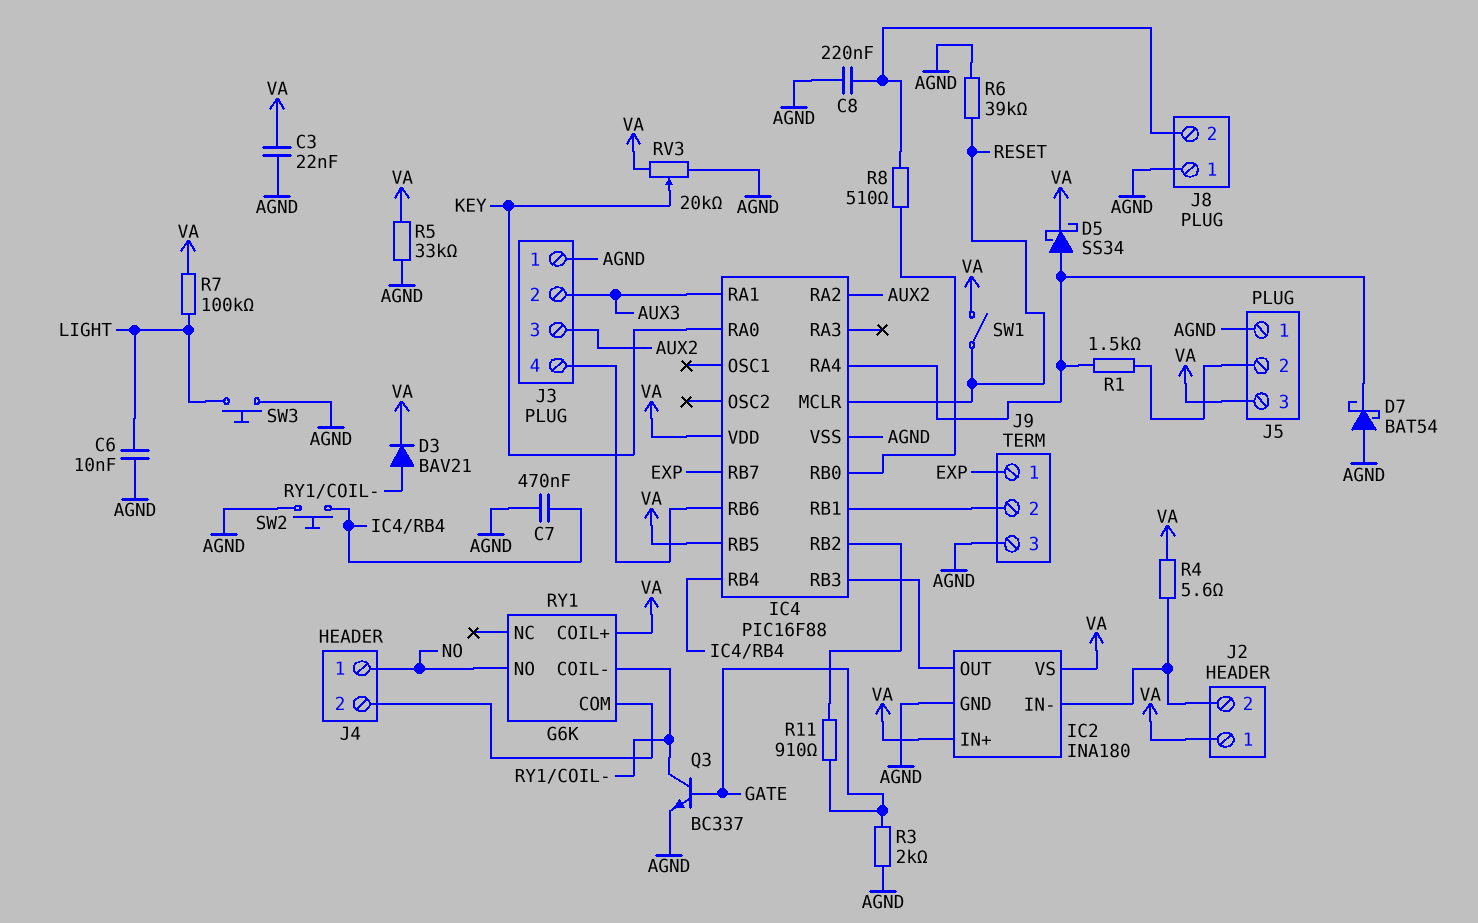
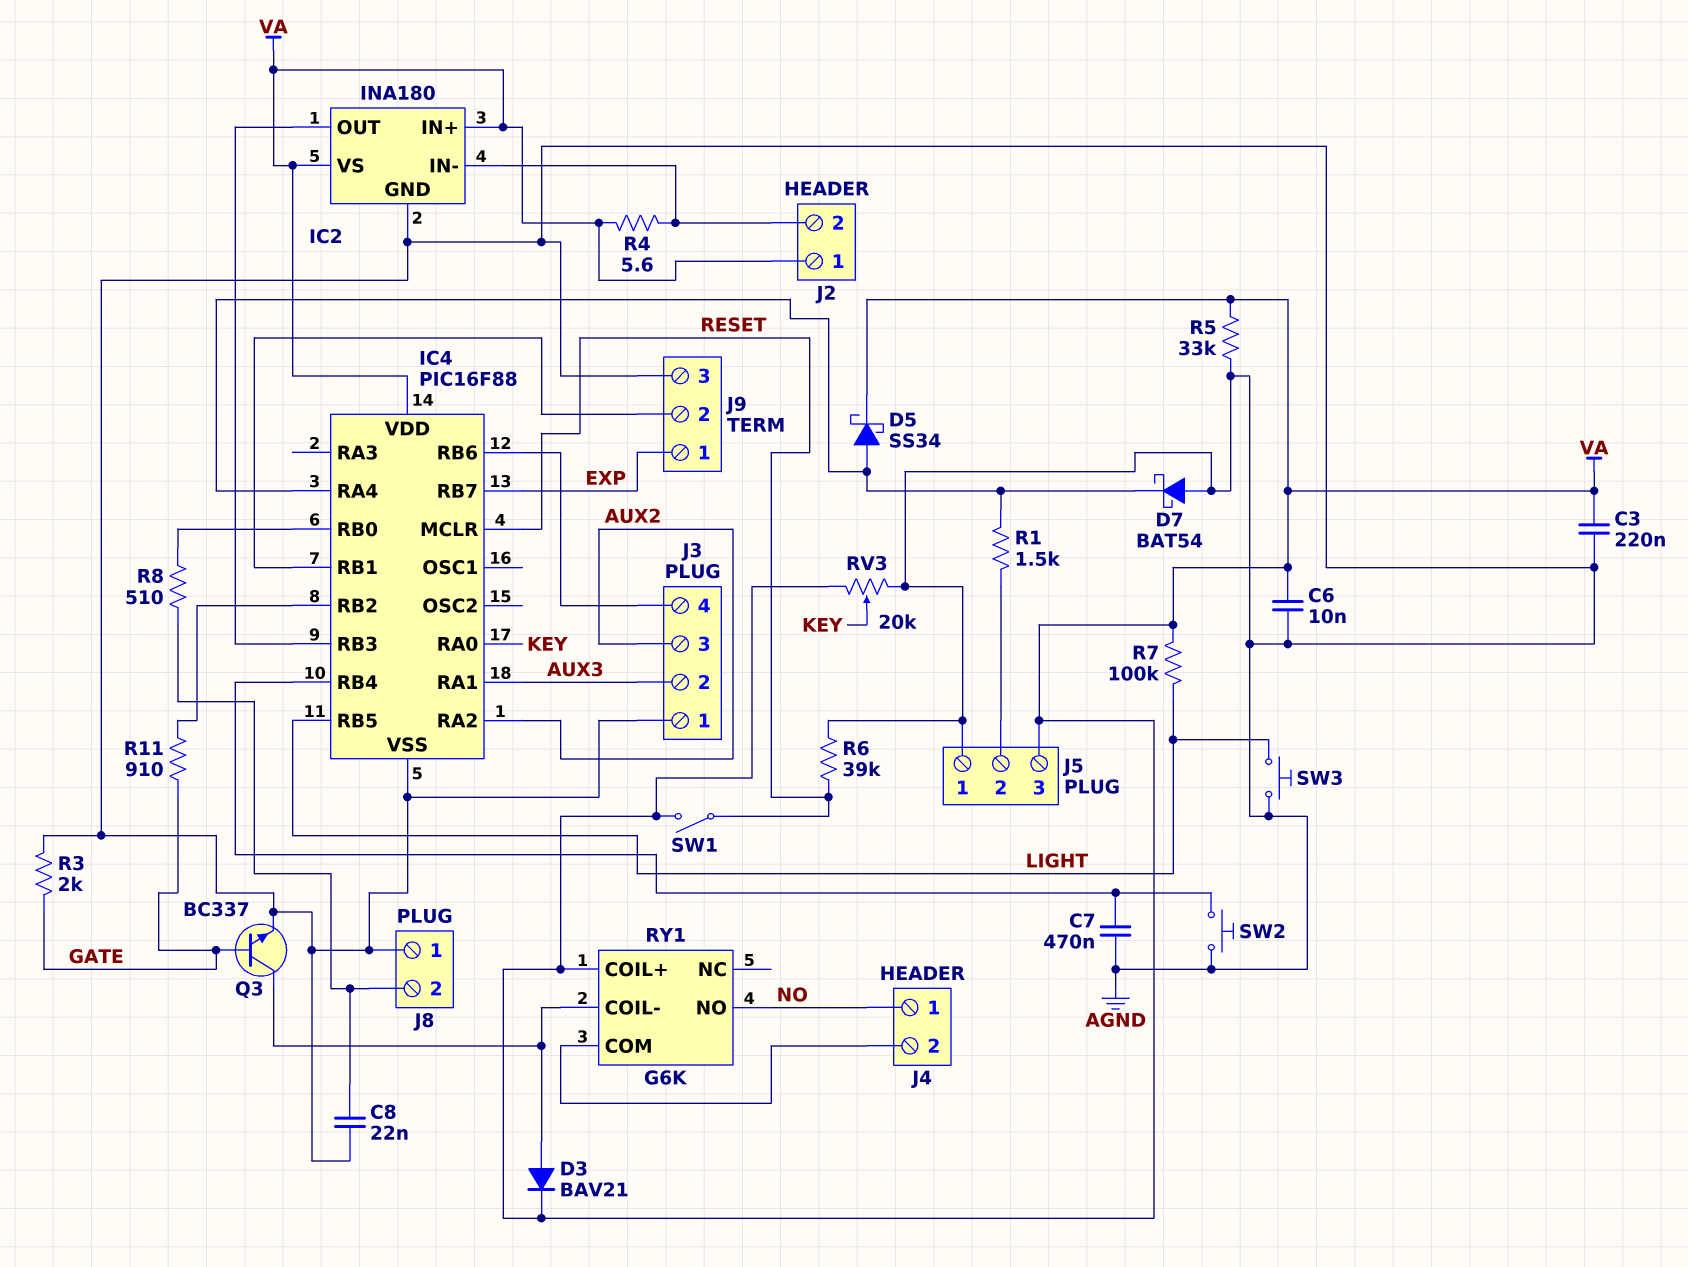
C3: 22nF (AGND, VA) -> 220nF (AGND, VA)
C6: 10nF (AGND, LIGHT) -> 10nF (AGND, VA)
C8: 220nF (AGND, J8/2) -> 22nF (AGND, J8/2)
IC4 pin RB5: VA -> LIGHT

